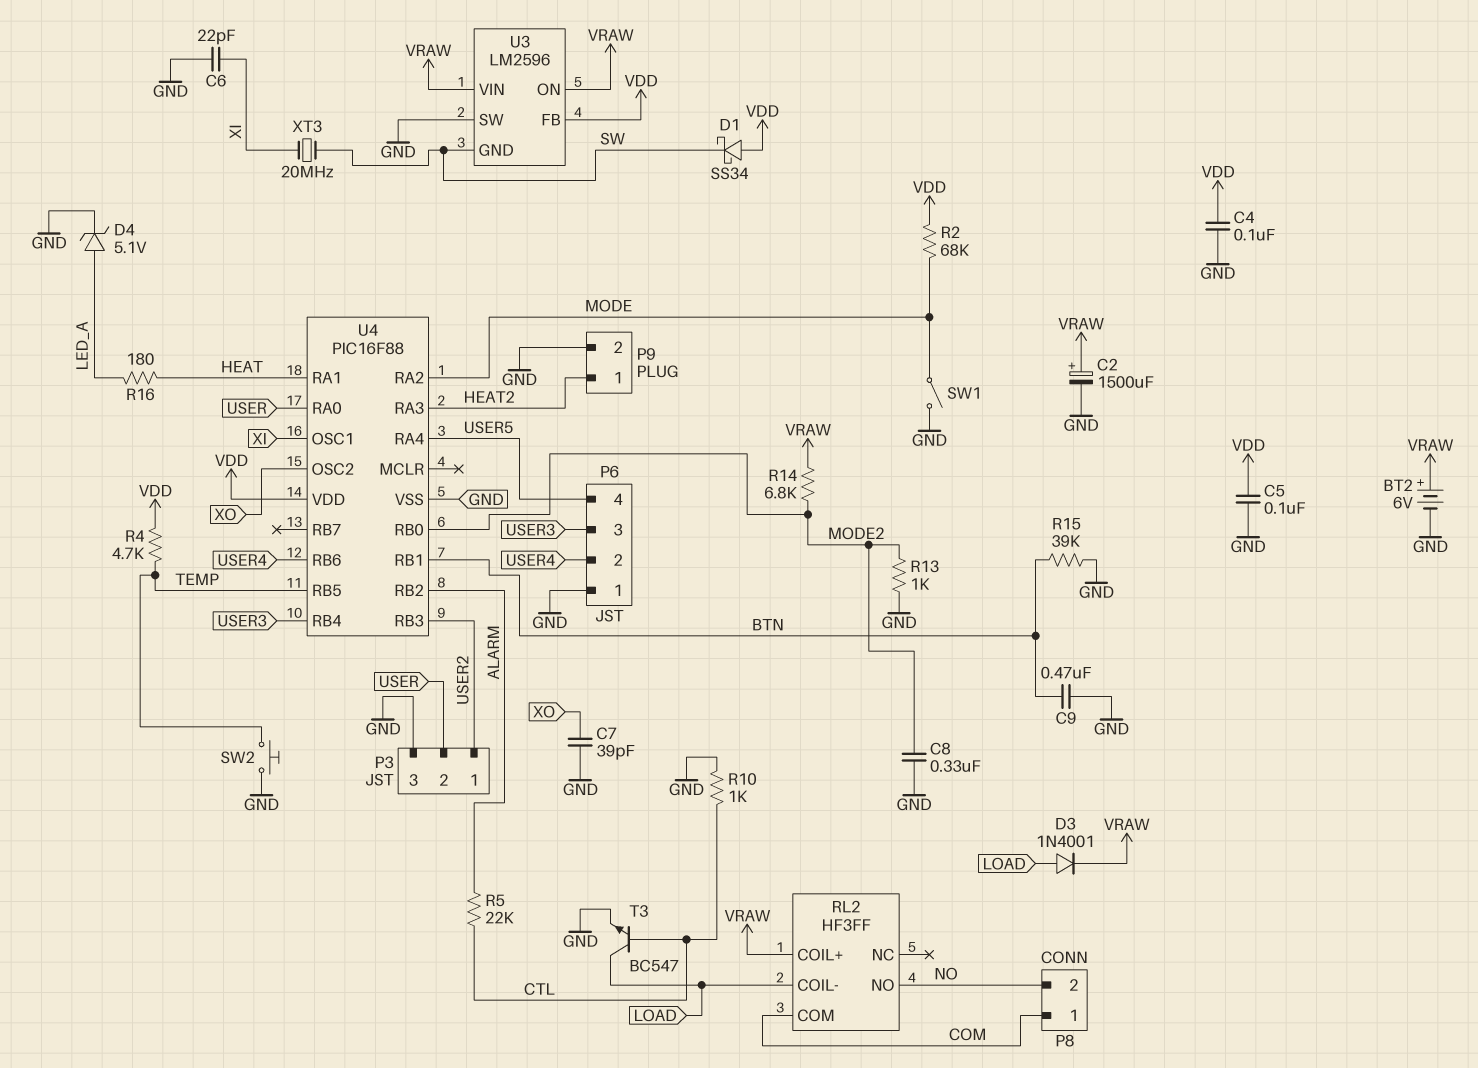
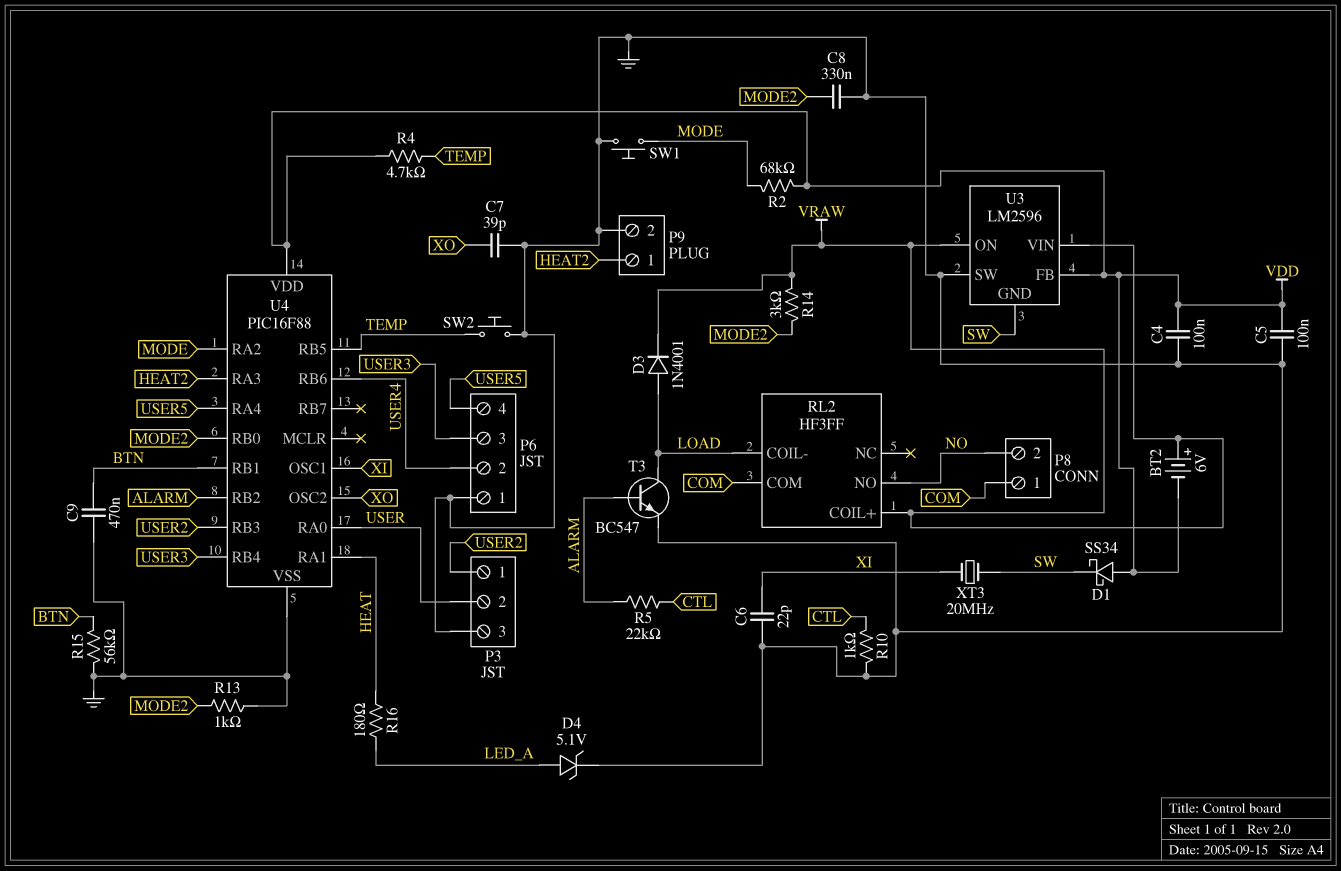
BT2: 6V (plus VRAW, minus GND) -> 6V (plus VRAW, minus VDD)
C2: 1500uF (plus VRAW, minus GND) -> none
R14: 6.8k (MODE2, VRAW) -> 3k (MODE2, VRAW)
R15: 39k (BTN, GND) -> 56k (BTN, GND)
SW1: switch (GND, MODE) -> button (GND, MODE)
T3: NPN BC547 (B CTL, C LOAD, E GND) -> NPN BC547 (B ALARM, C LOAD, E GND)

